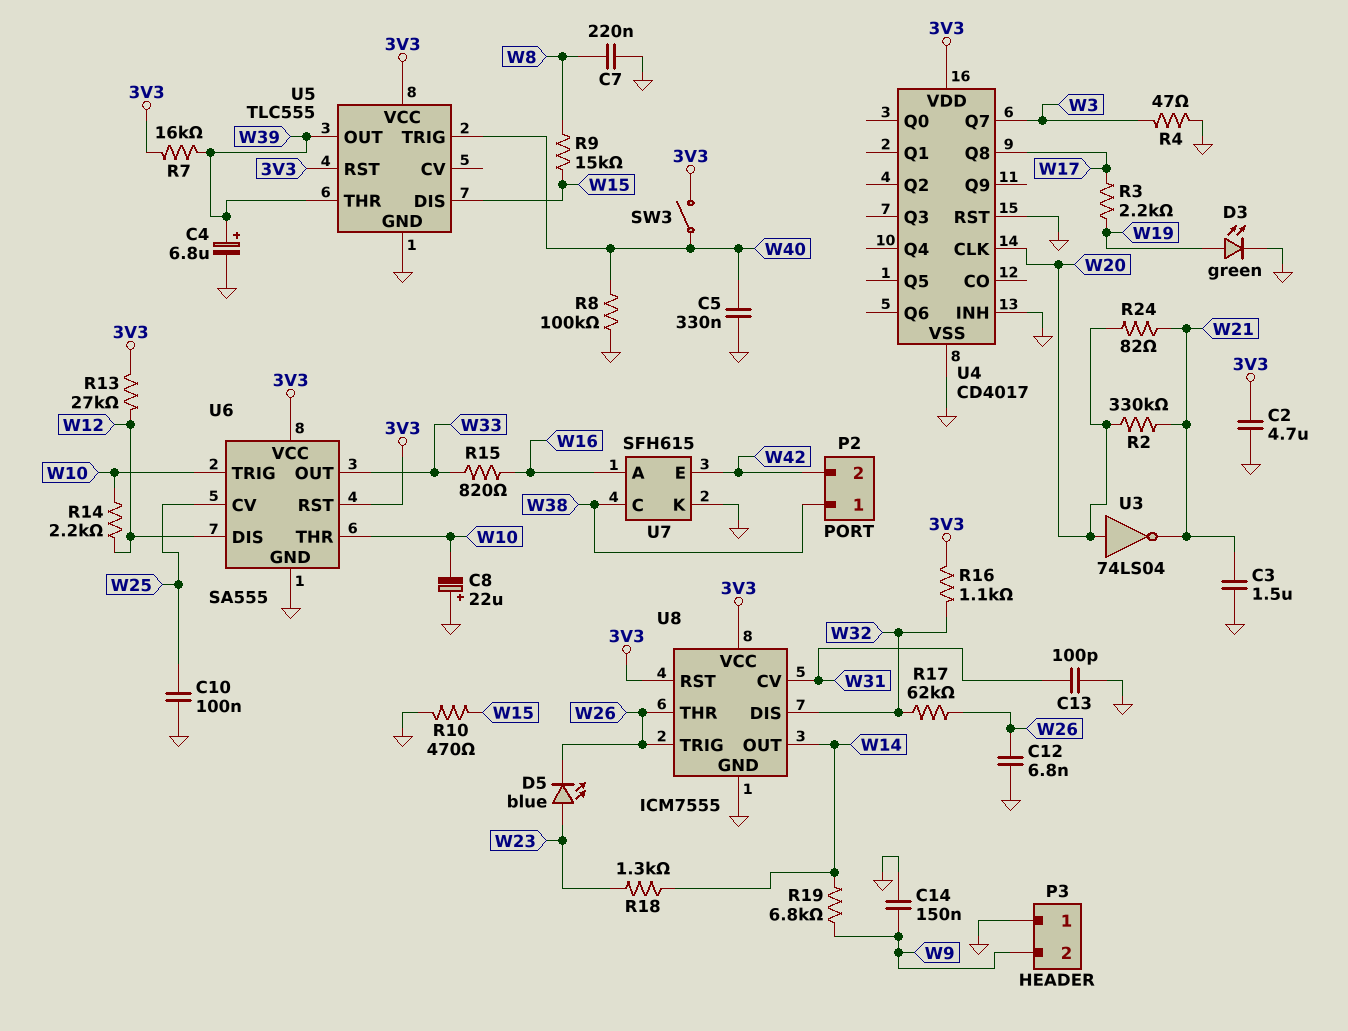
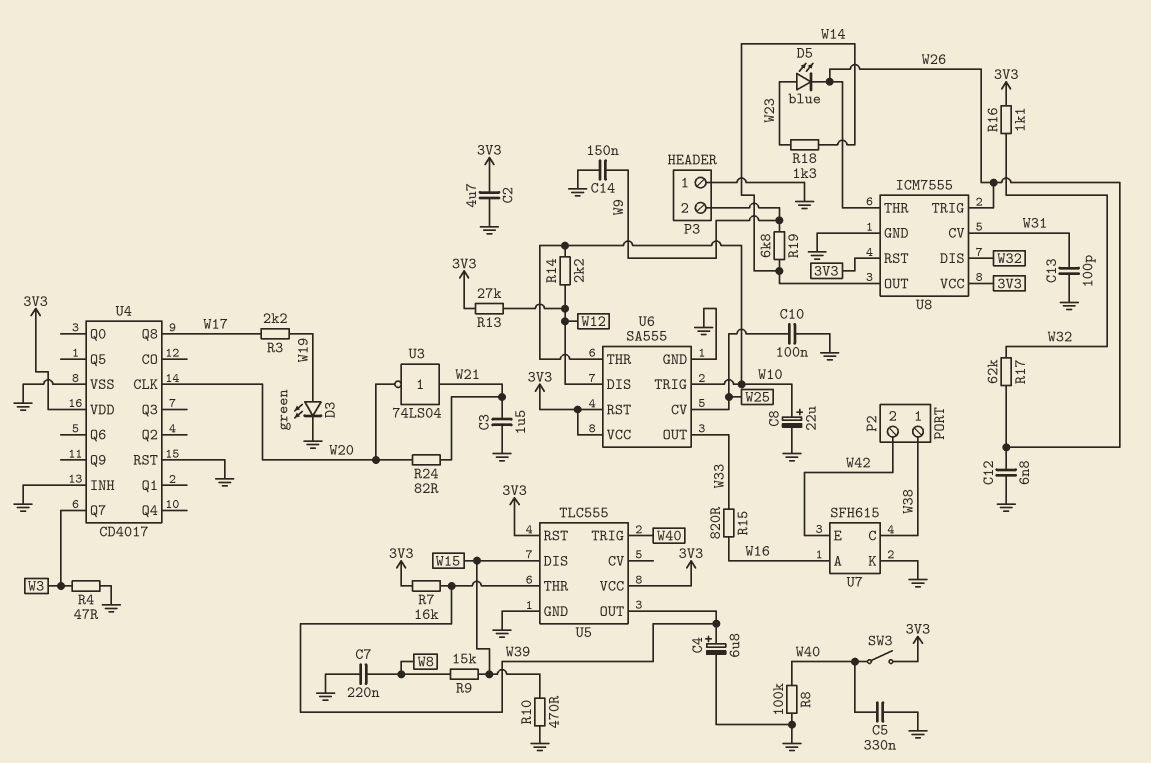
C8: 22uF (plus GND, minus W10) -> 22uF (plus W10, minus GND)
R2: 330k (W20, W21) -> none
U3: NOT 74LS04 (in W20, out W21) -> NOT 74LS04 (in W21, out W20)

